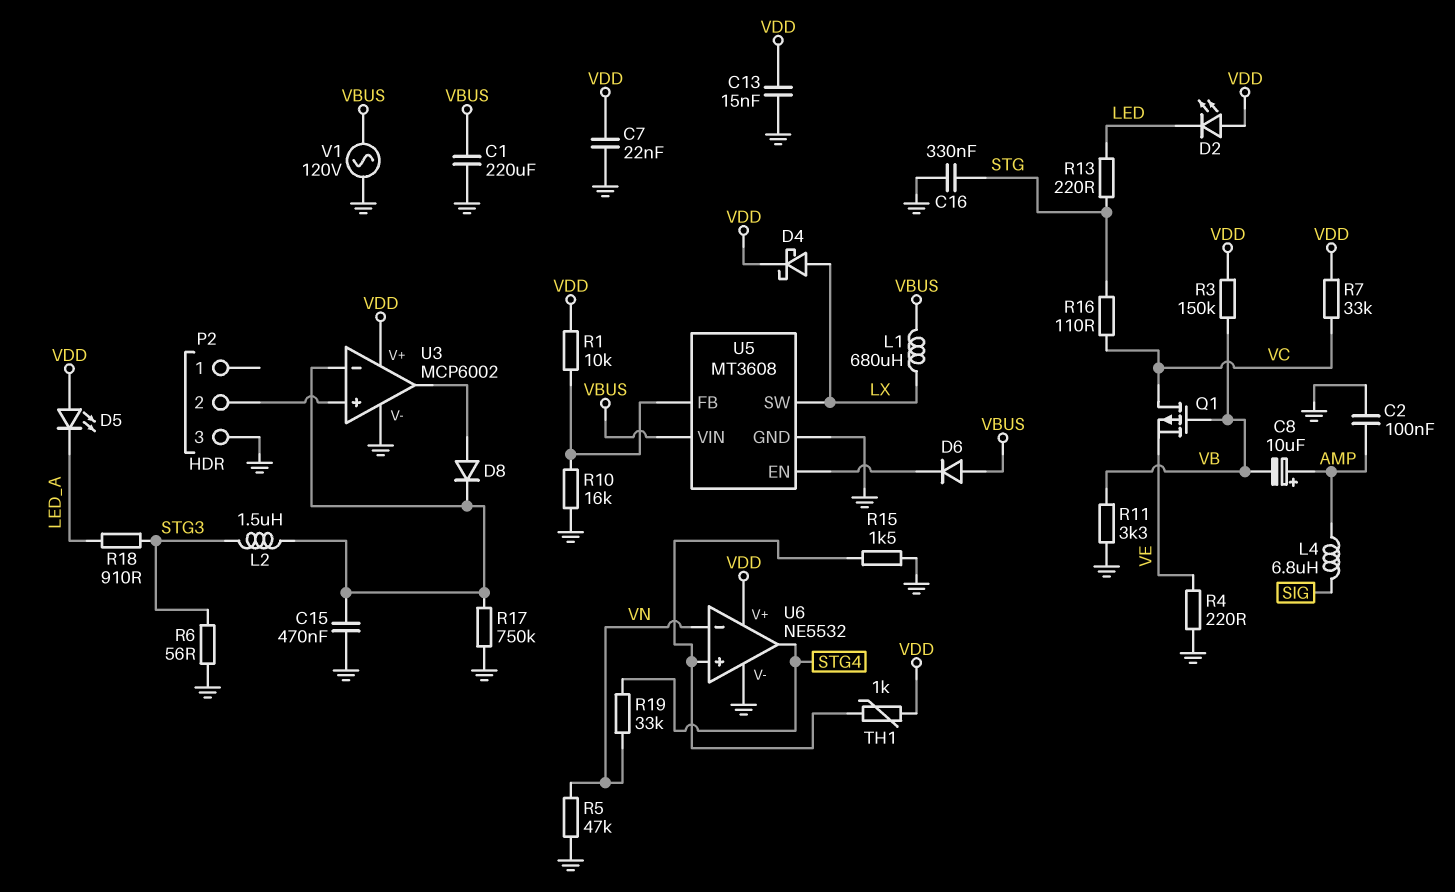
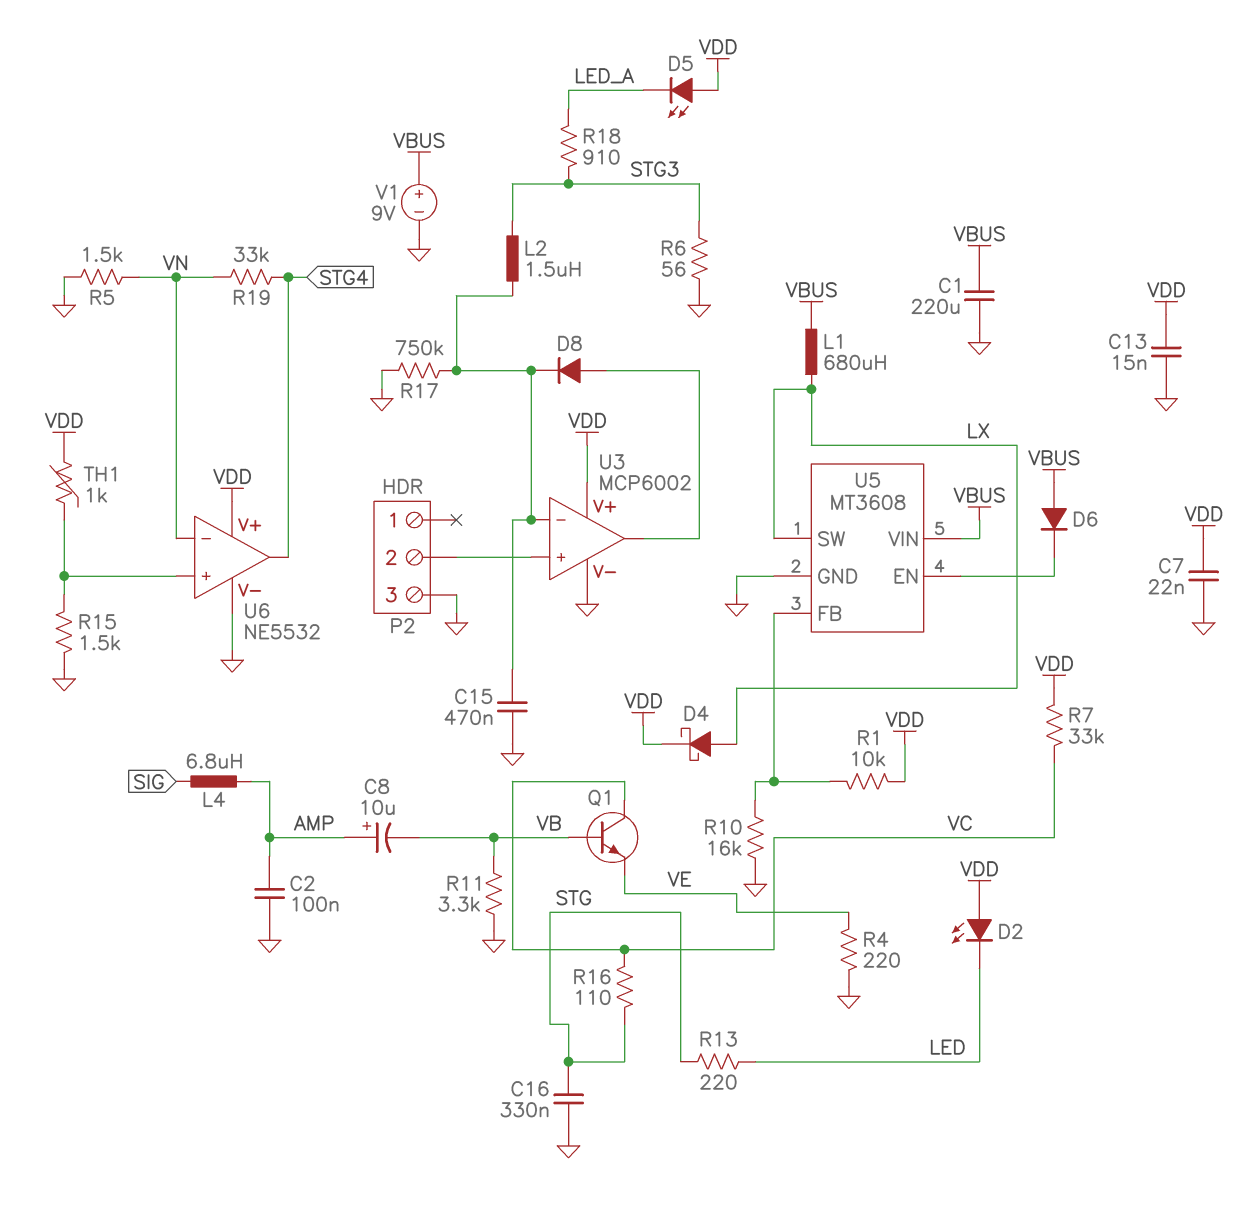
Q1: PMOS (G VB, D VC, S VE) -> NPN (B VB, C VC, E VE)
R3: 150k (VB, VDD) -> none
R5: 47k (GND, VN) -> 1.5k (GND, VN)
V1: AC 120V (GND, VBUS) -> 9V (plus VBUS, minus GND)

